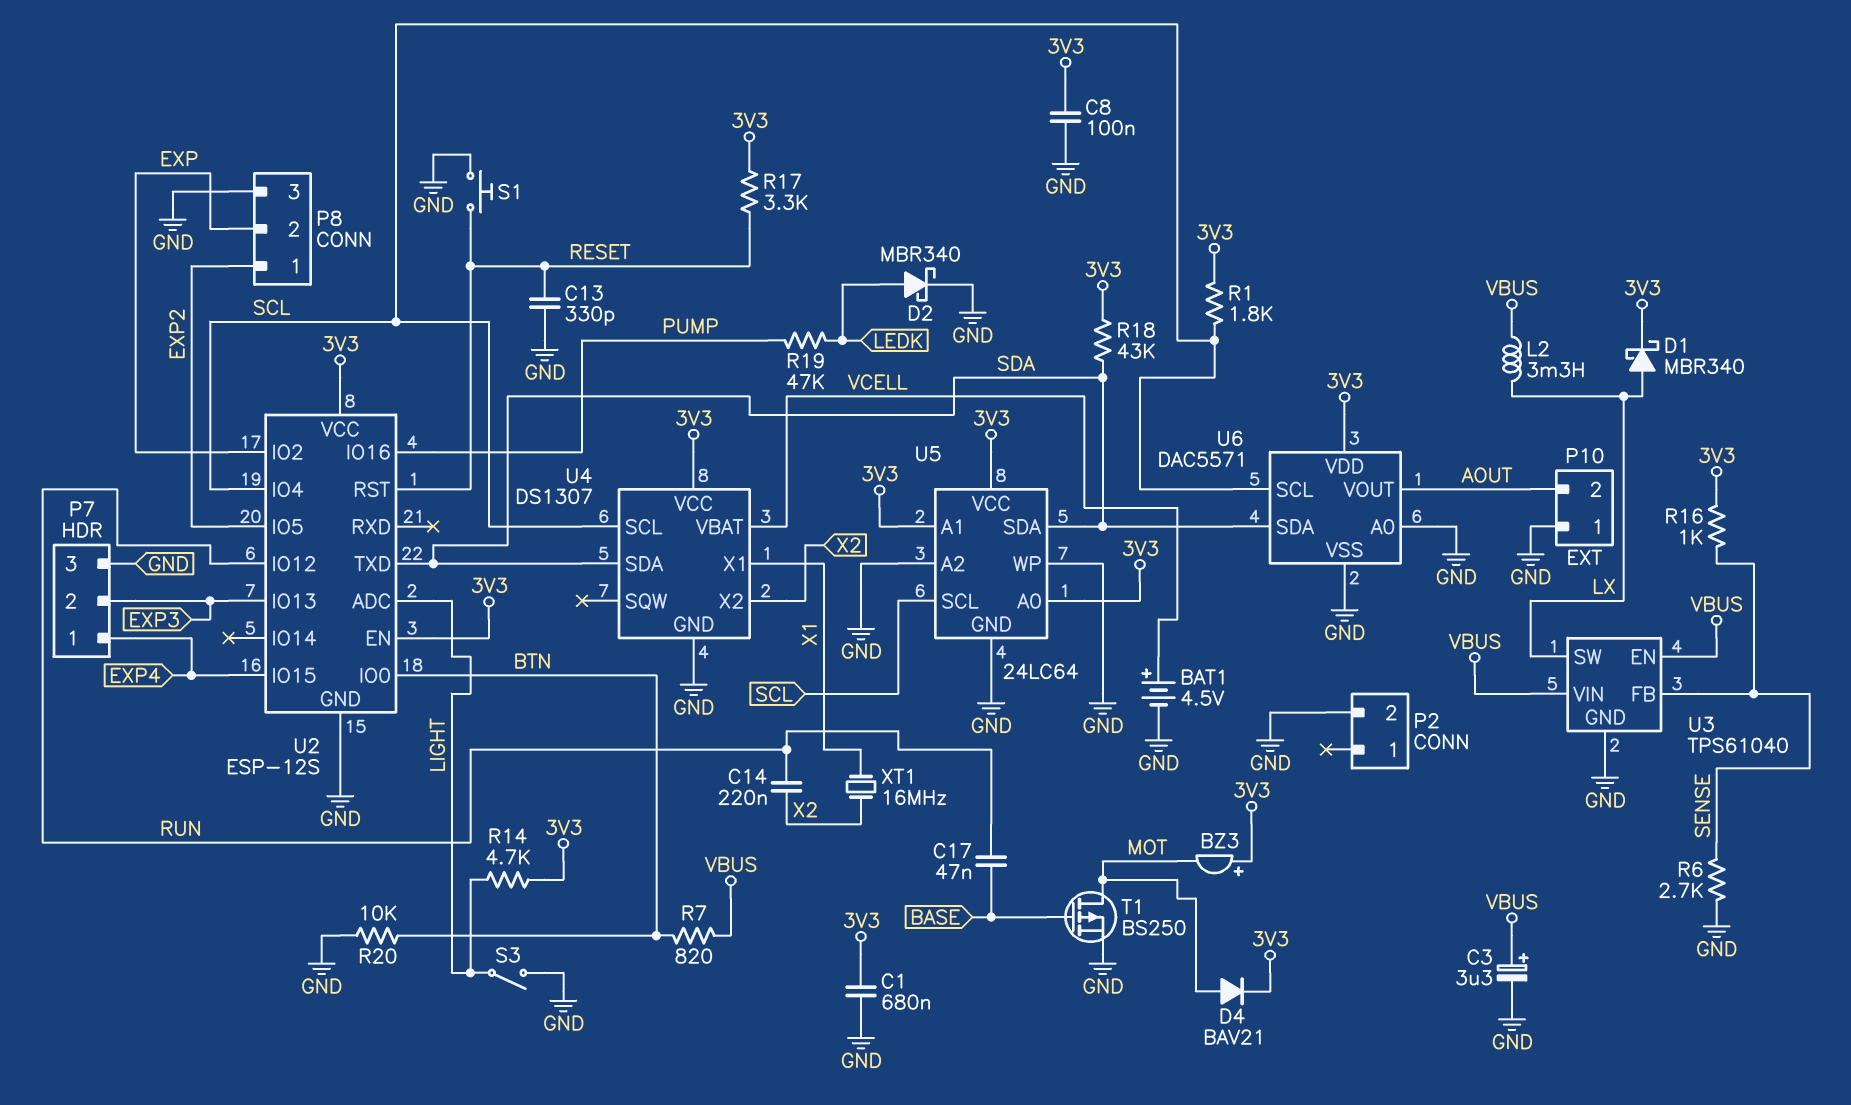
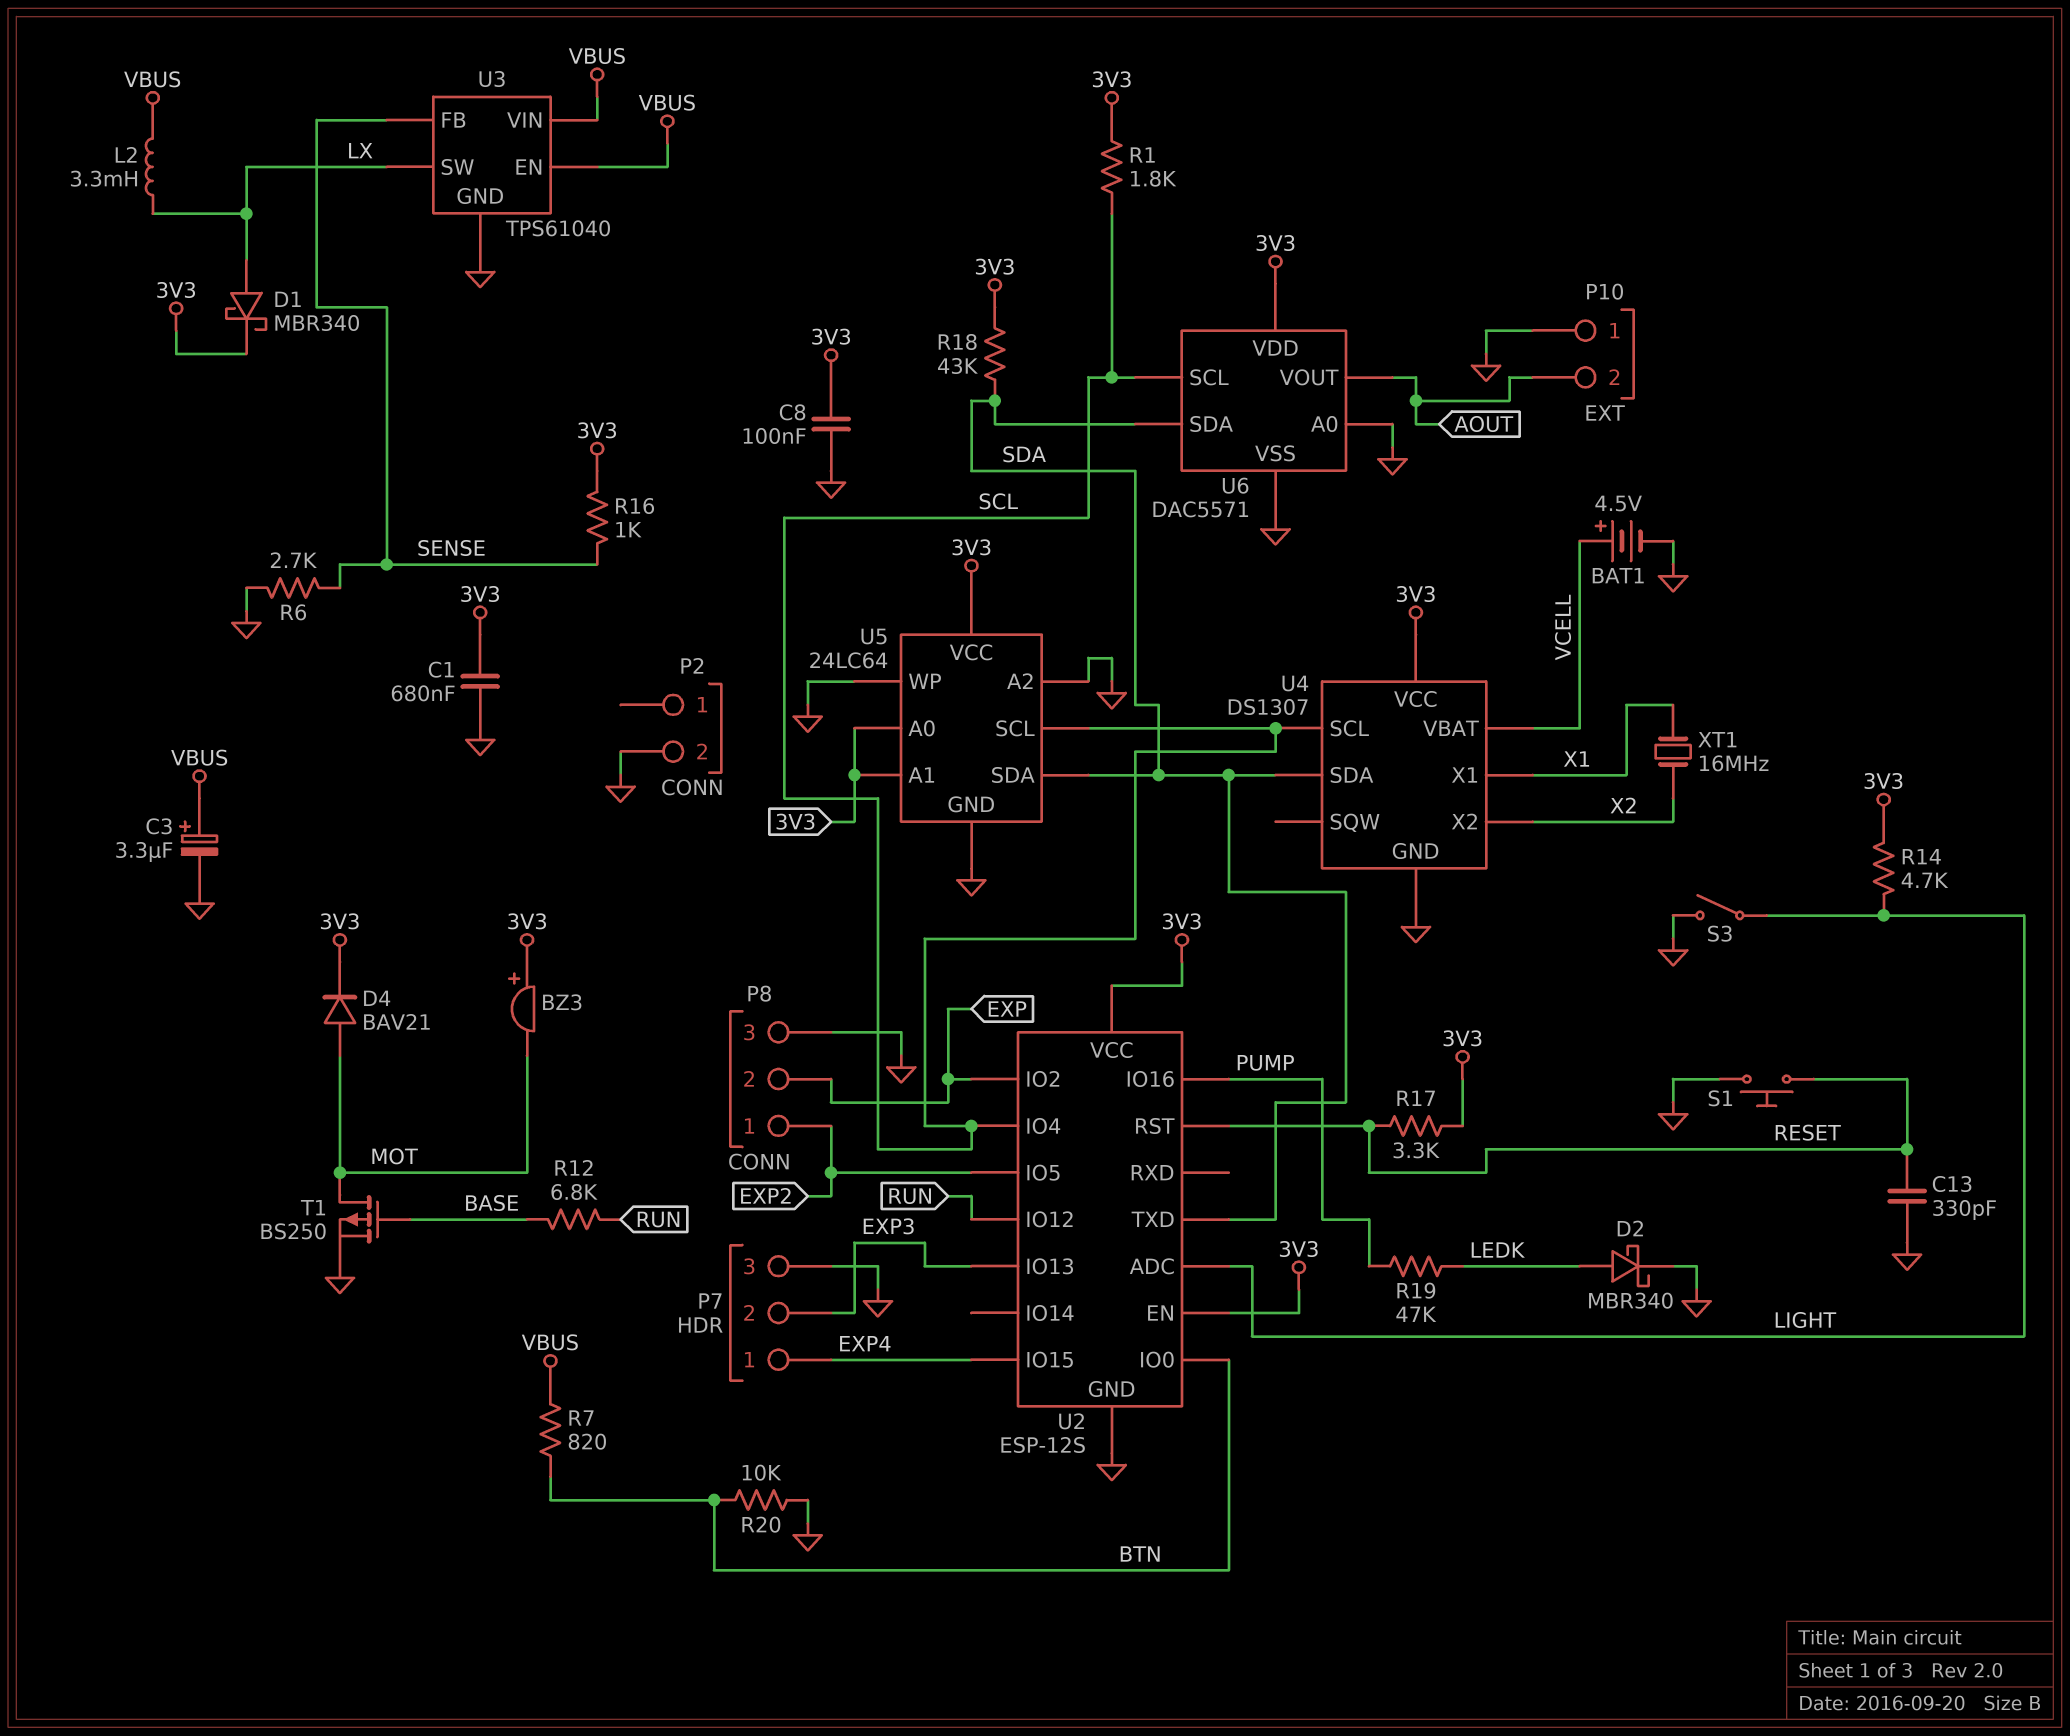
C14: 220nF (RUN, X2) -> none
C17: 47nF (BASE, RUN) -> none
R12: none -> 6.8k (BASE, RUN)

